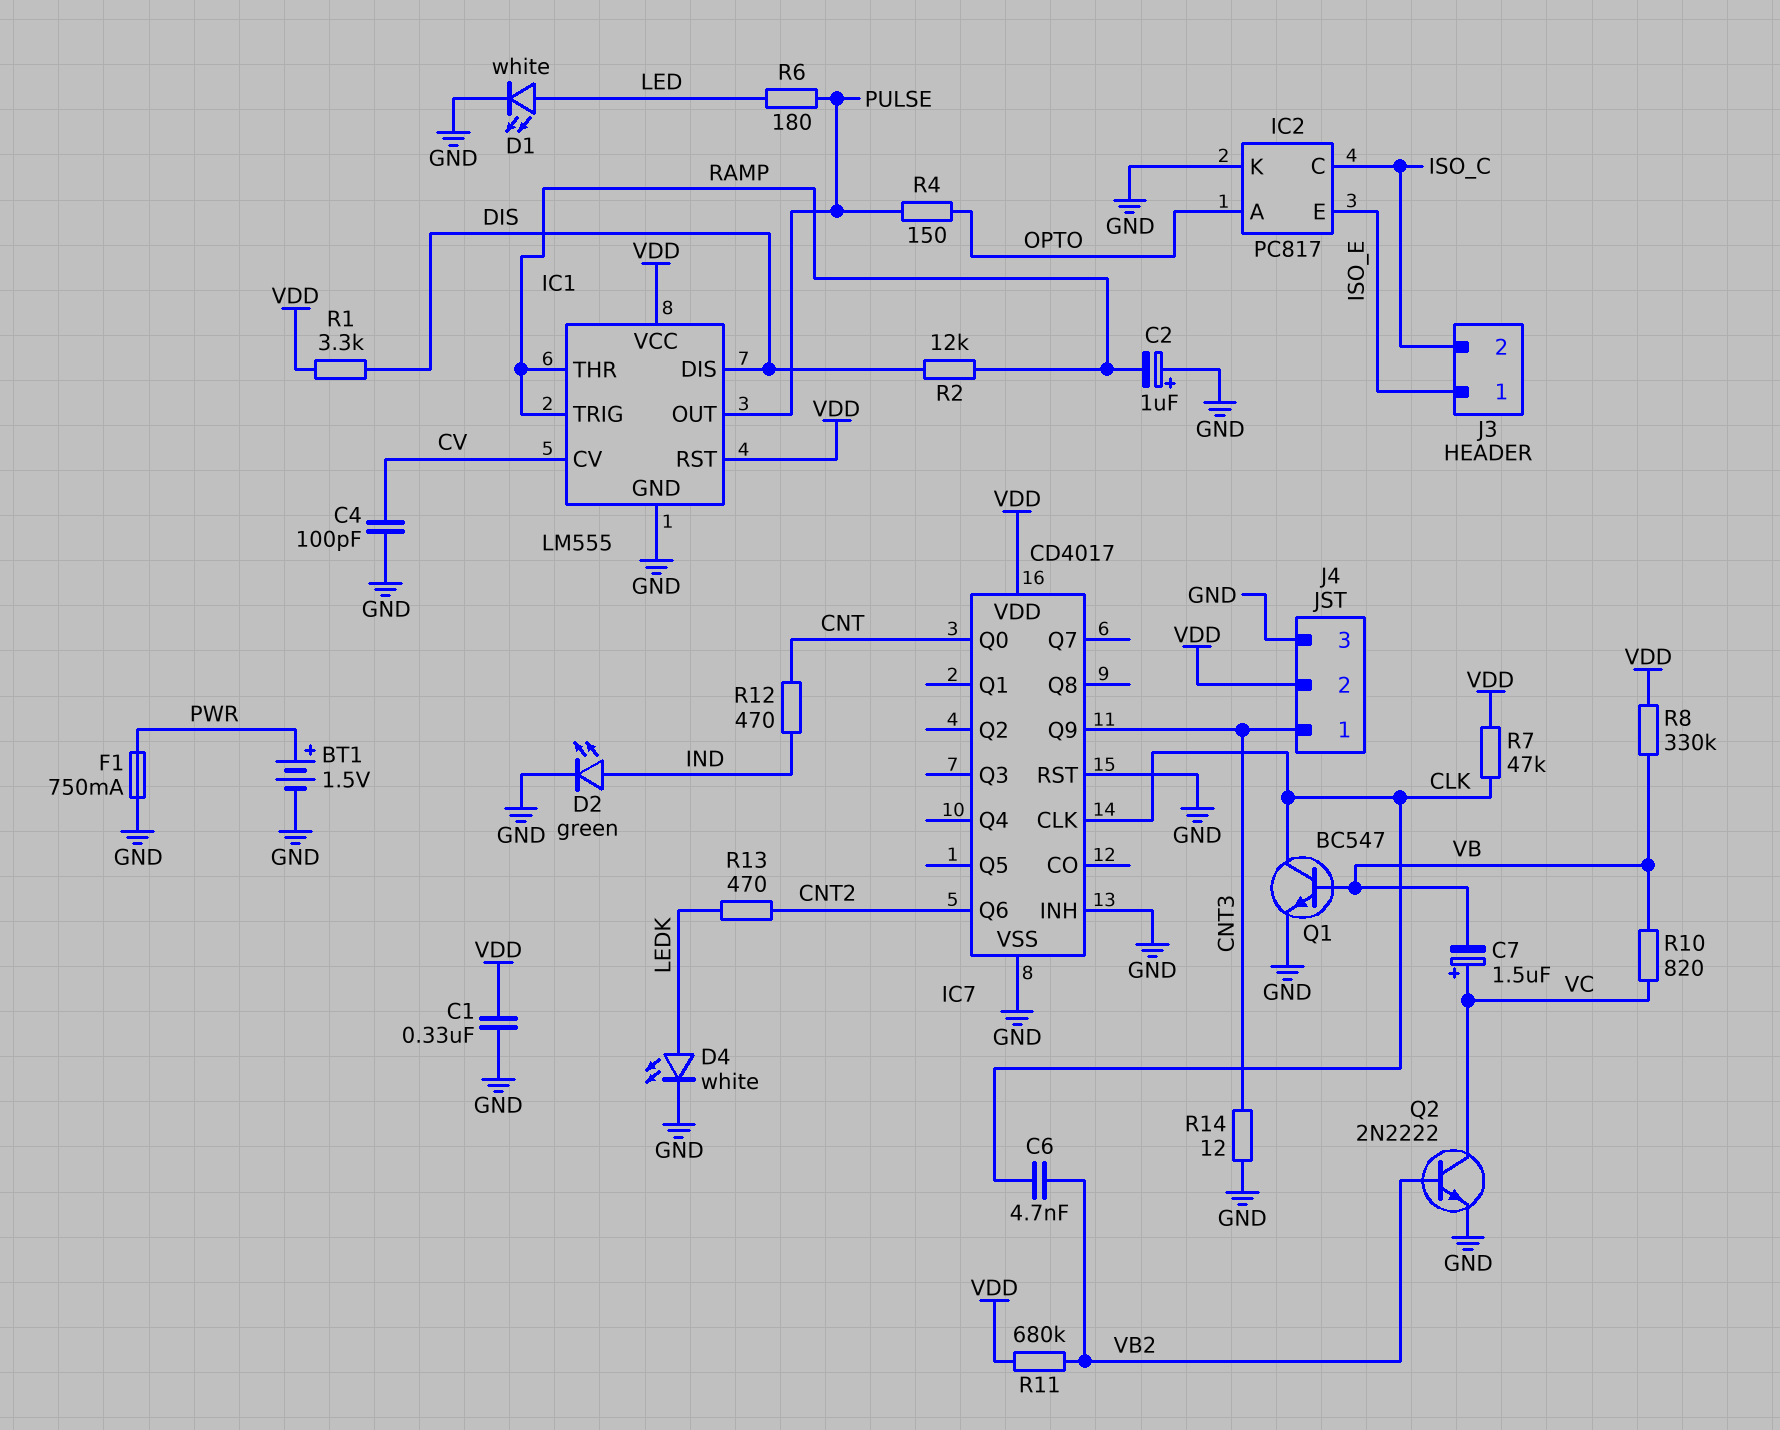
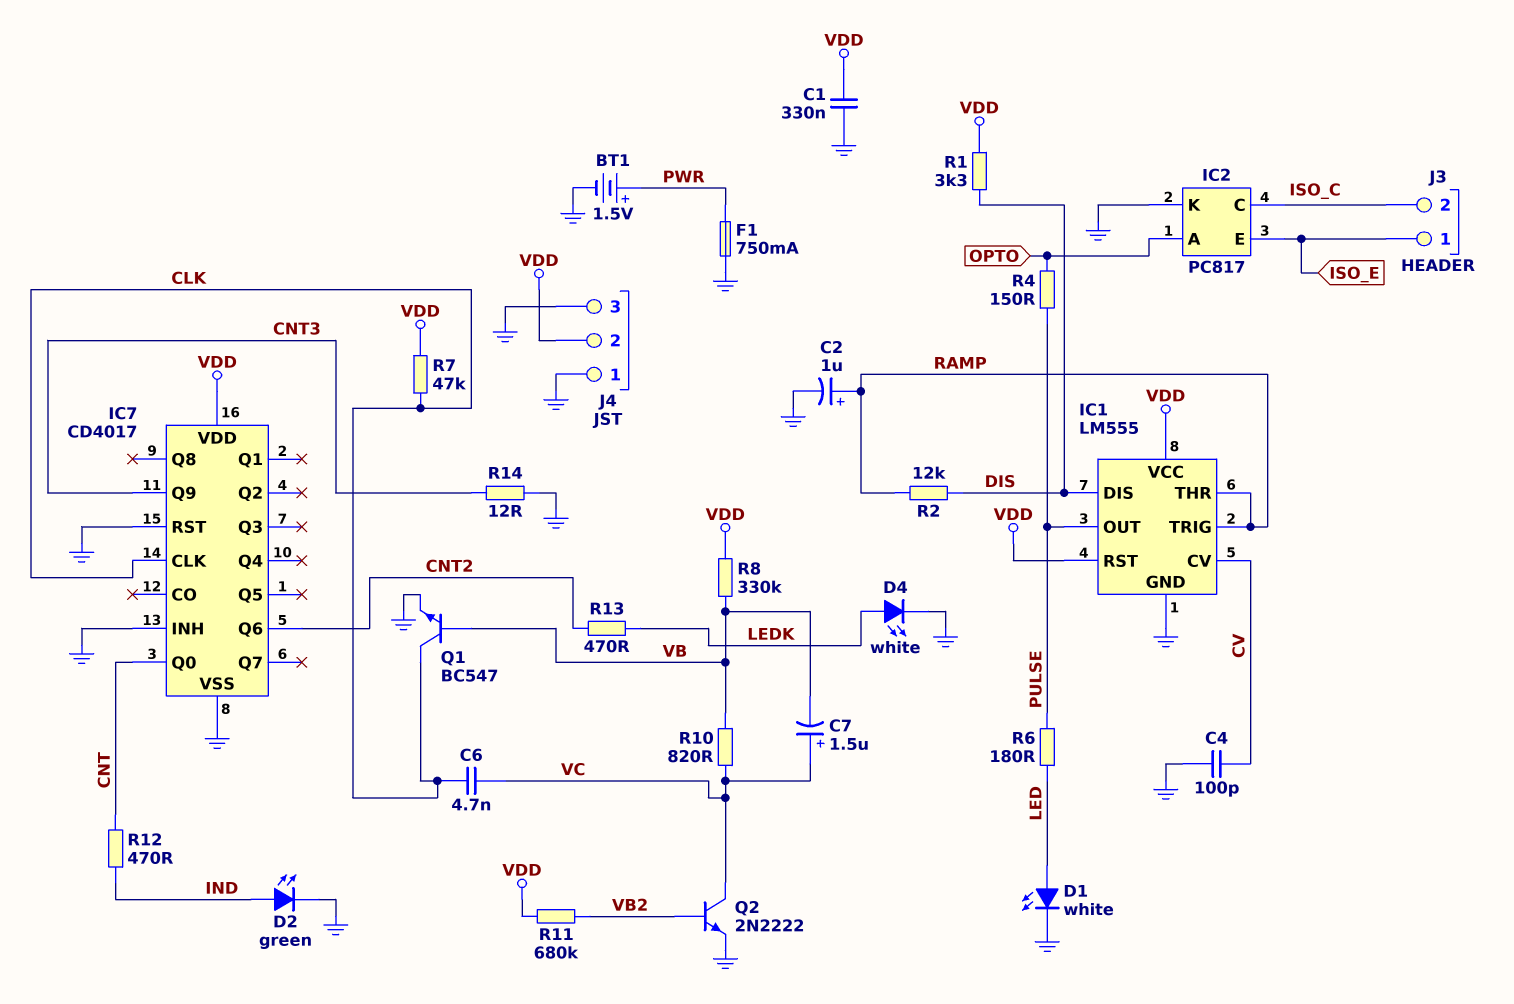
C2: 1uF (plus GND, minus RAMP) -> 1uF (plus RAMP, minus GND)
C6: 4.7nF (CLK, VB2) -> 4.7nF (CLK, VC)
J4 pin 1: CNT3 -> GND

